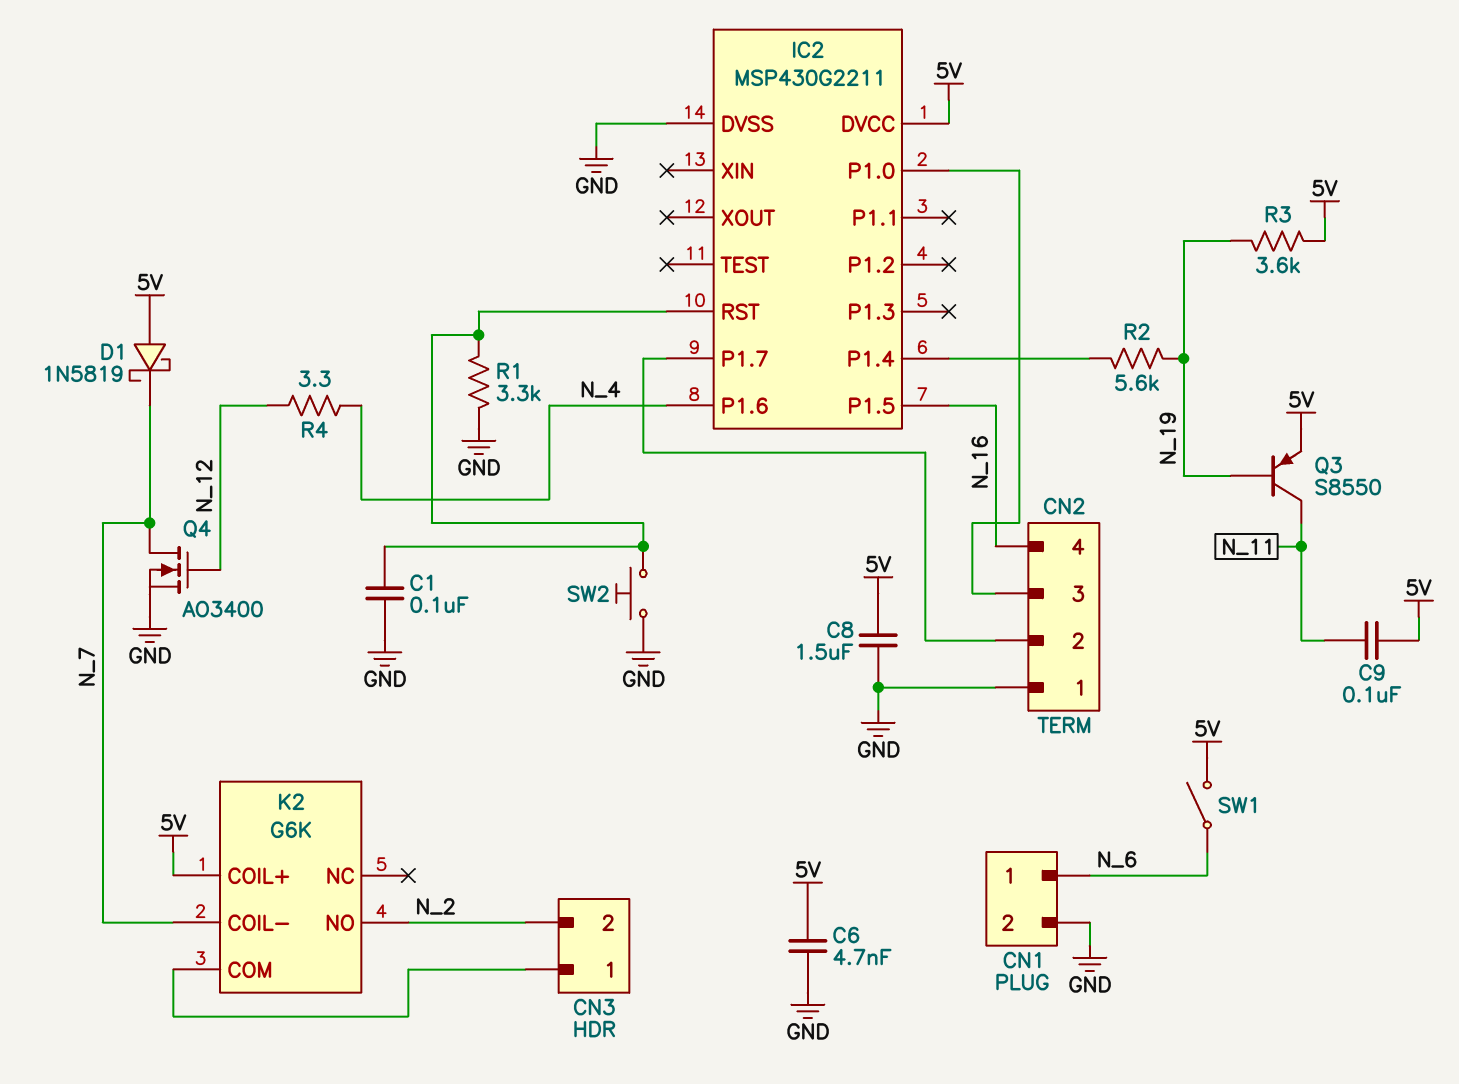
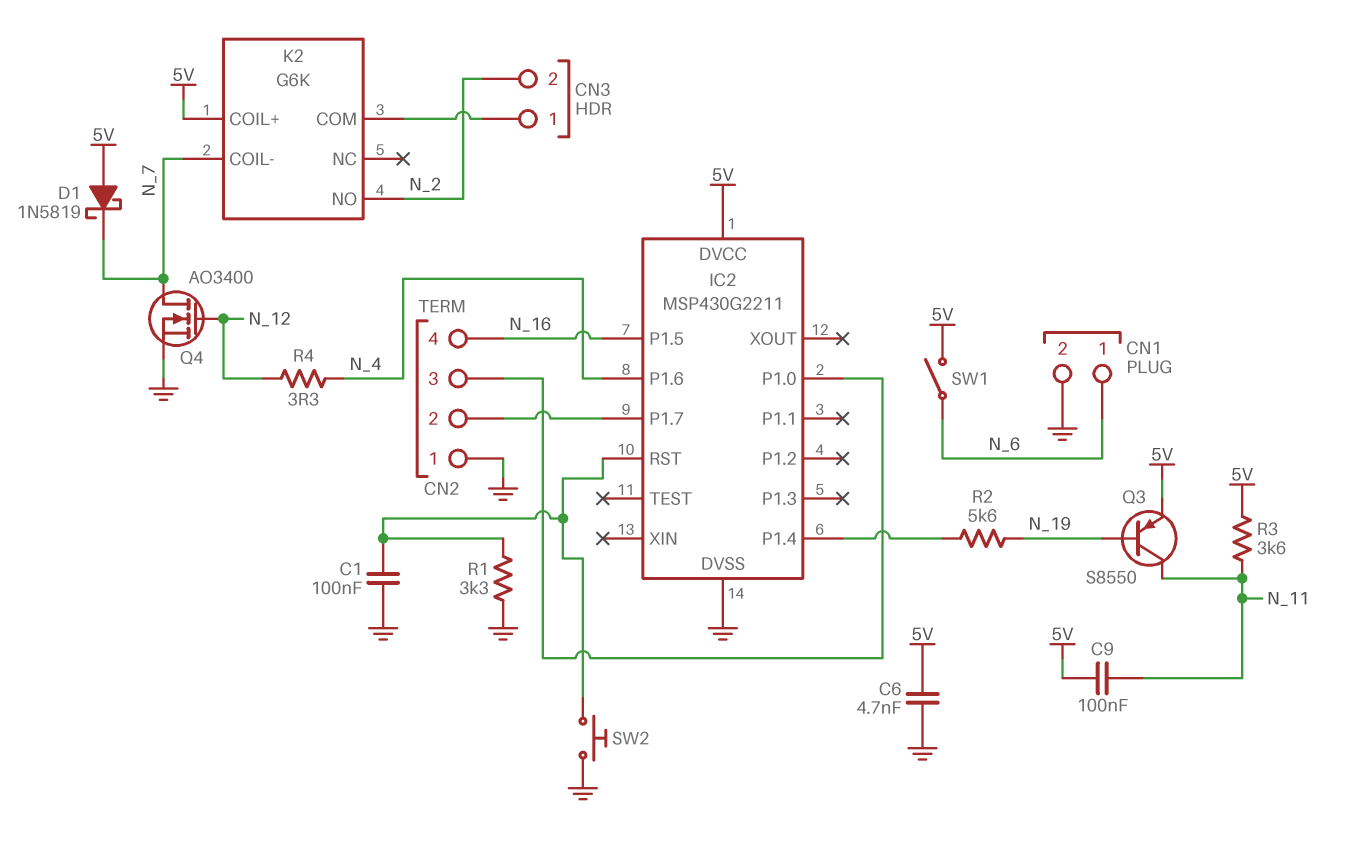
C8: 1.5uF (5V, GND) -> none
R3: 3.6k (5V, N_19) -> 3.6k (5V, N_11)

